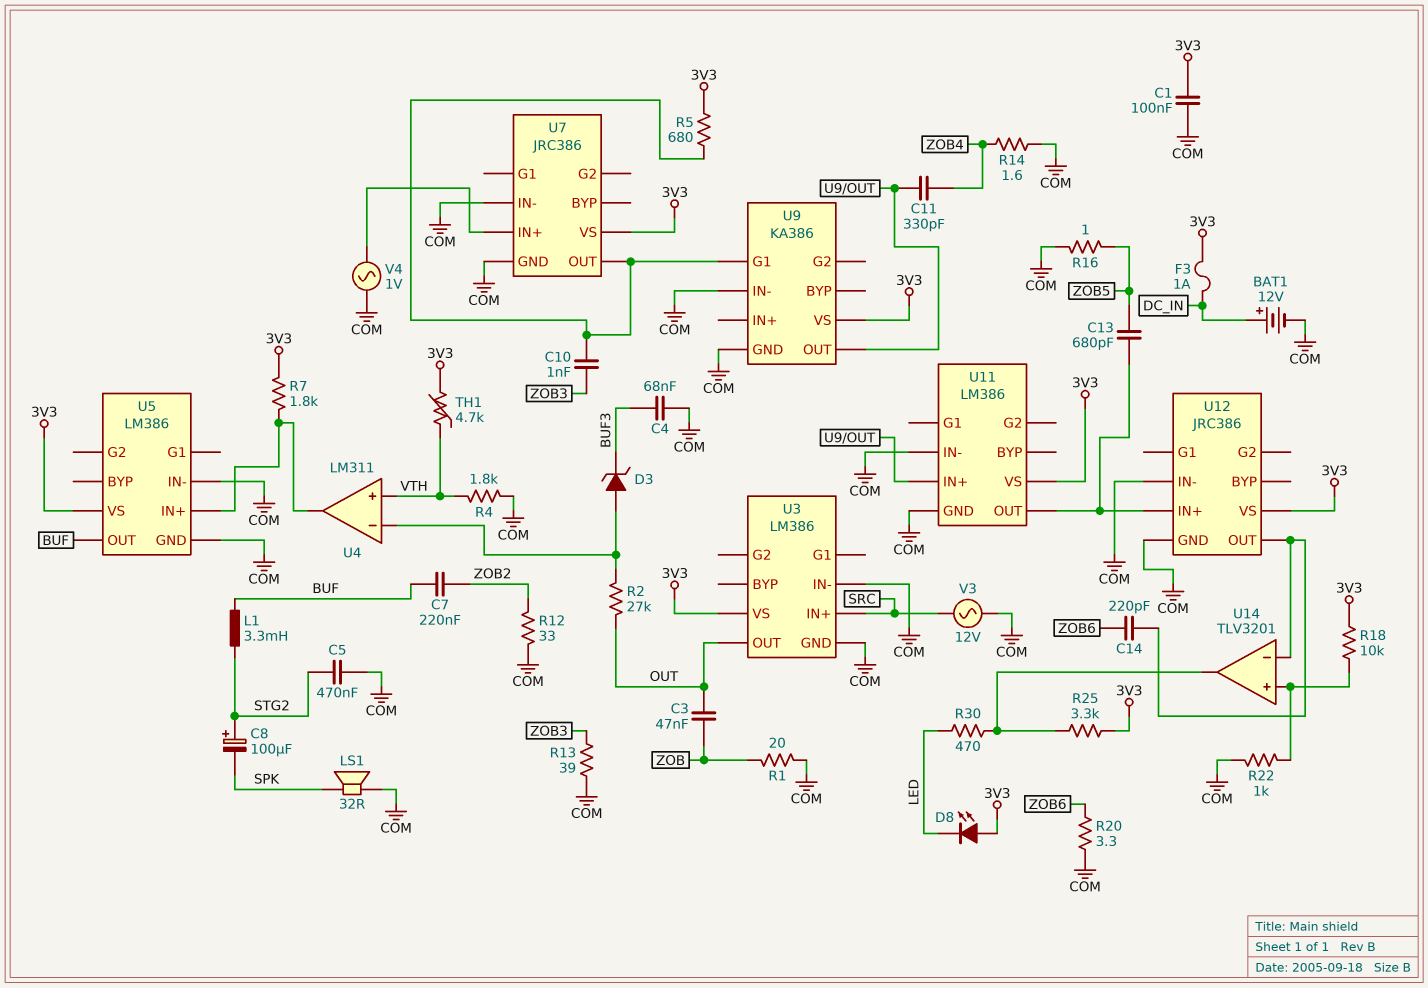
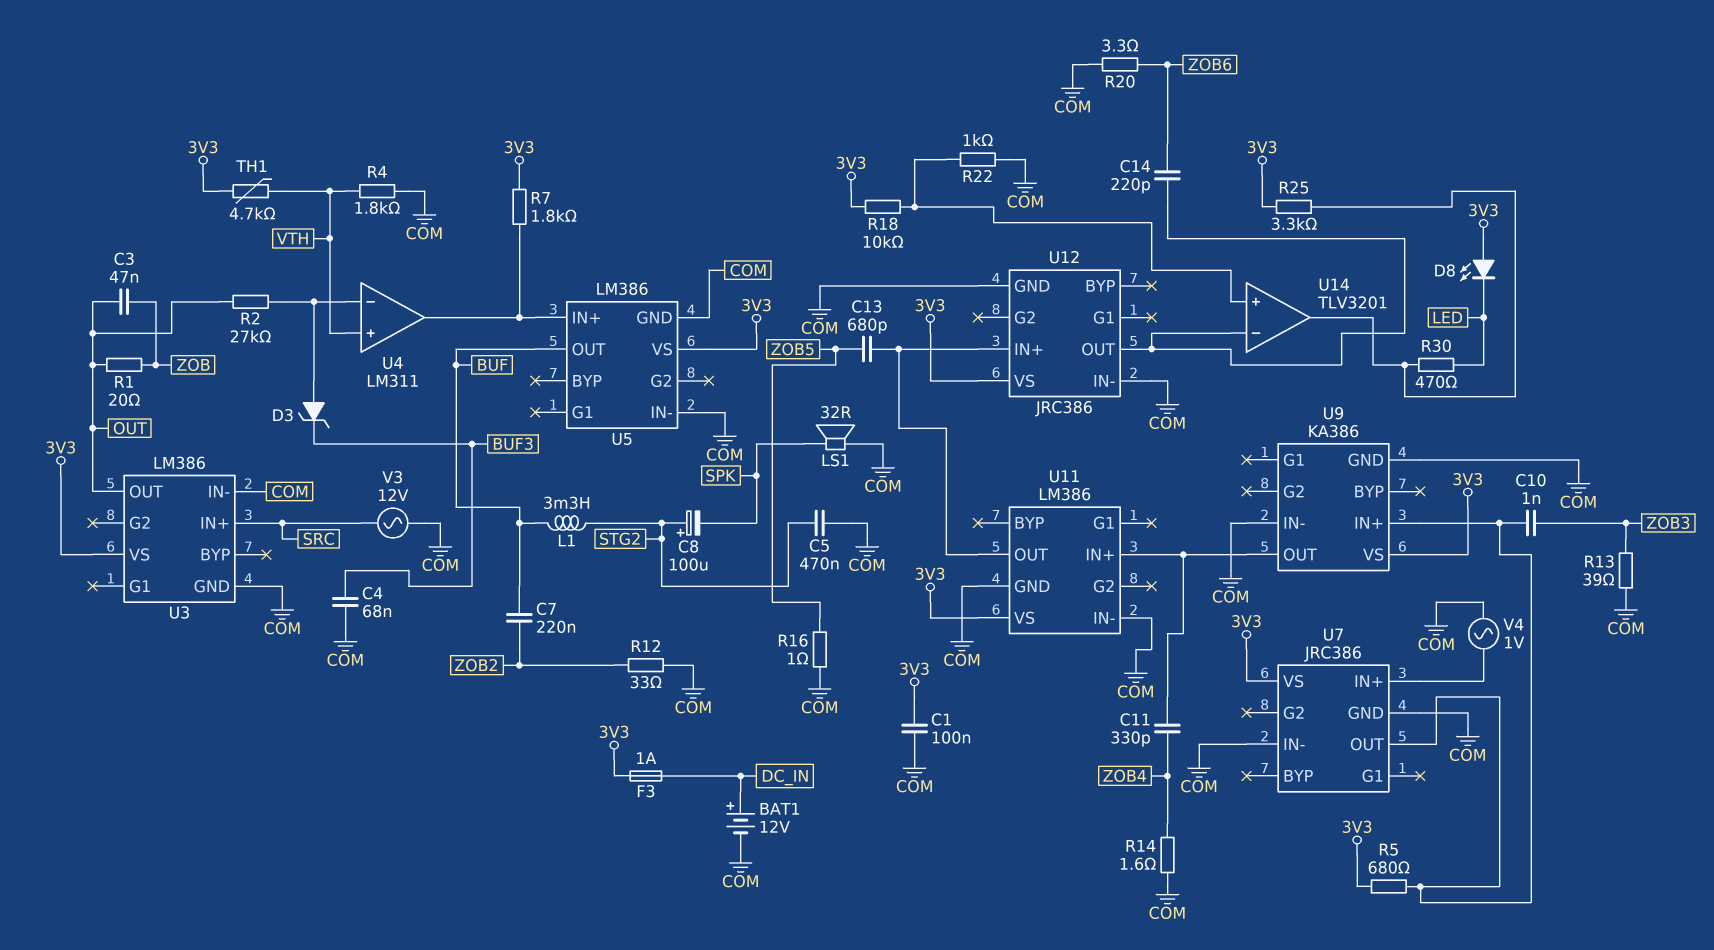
R1: 20 (COM, ZOB) -> 20 (OUT, ZOB)
U9 pin G1: U7/OUT -> none
U9 pin IN+: none -> U7/OUT

